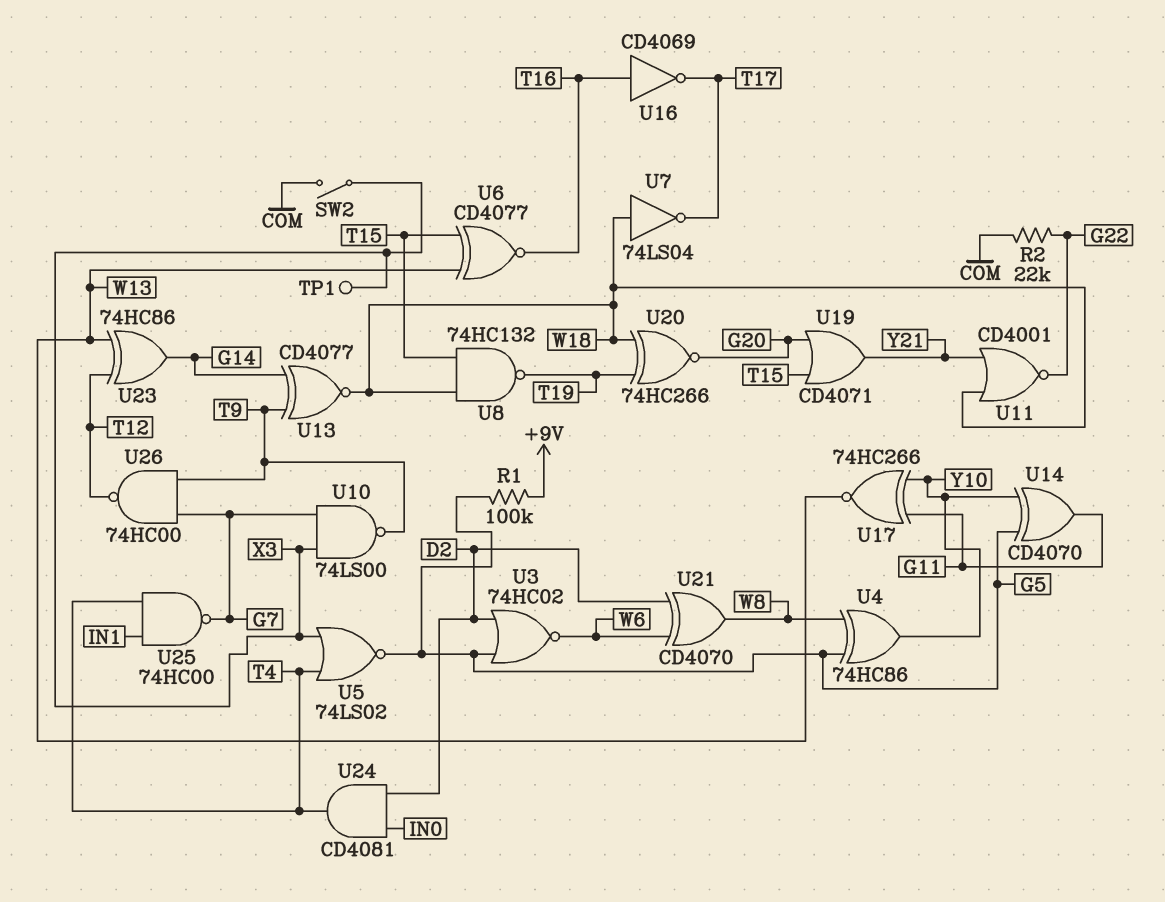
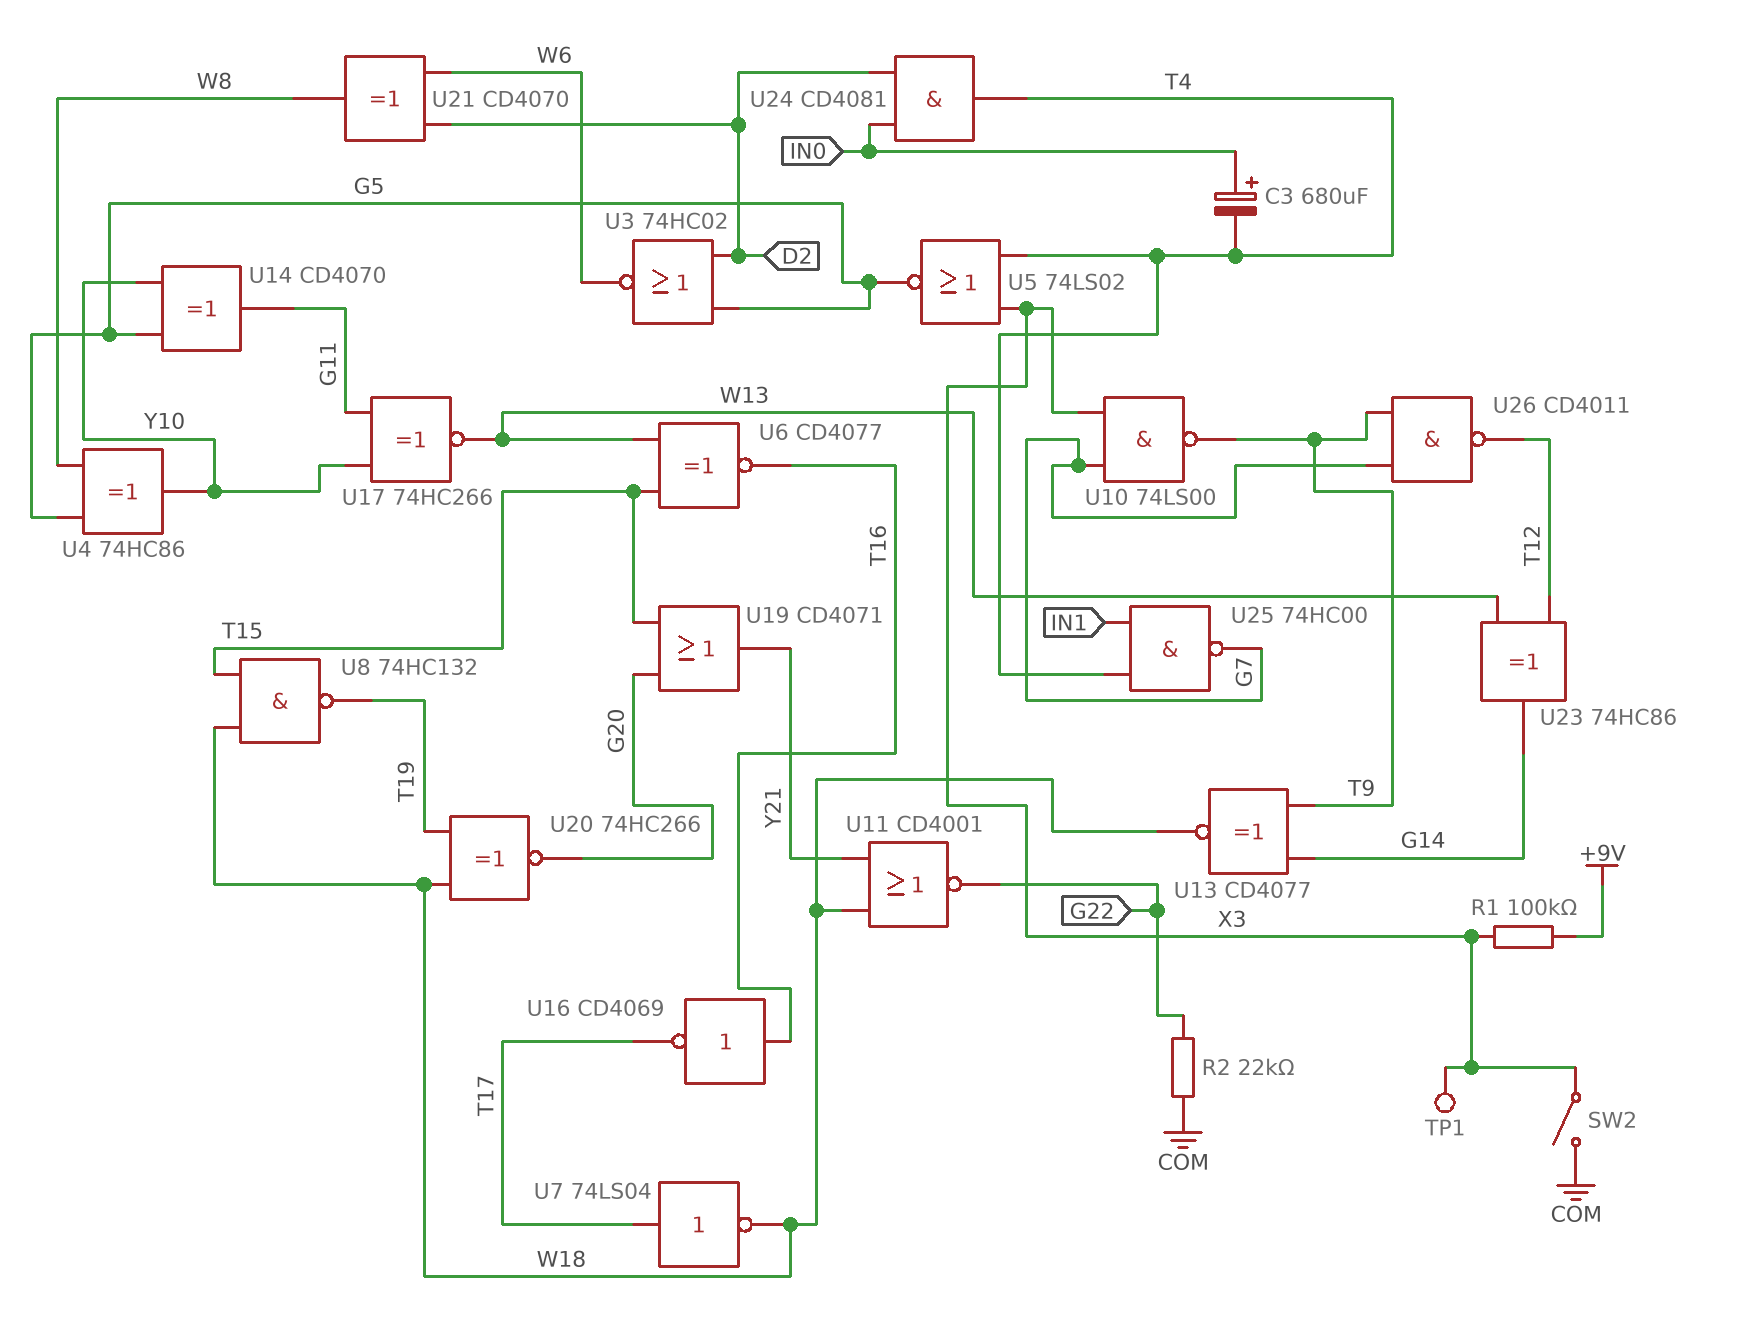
C3: none -> 680uF (plus IN0, minus T4)
R1: 100k (+9V, G5) -> 100k (+9V, X3)
U7: NOT 74LS04 (in W18, out T17) -> NOT 74LS04 (in T17, out W18)
U26: NAND 74HC00 (in G7, in T9, out T12) -> NAND CD4011 (in G7, in T9, out T12)

